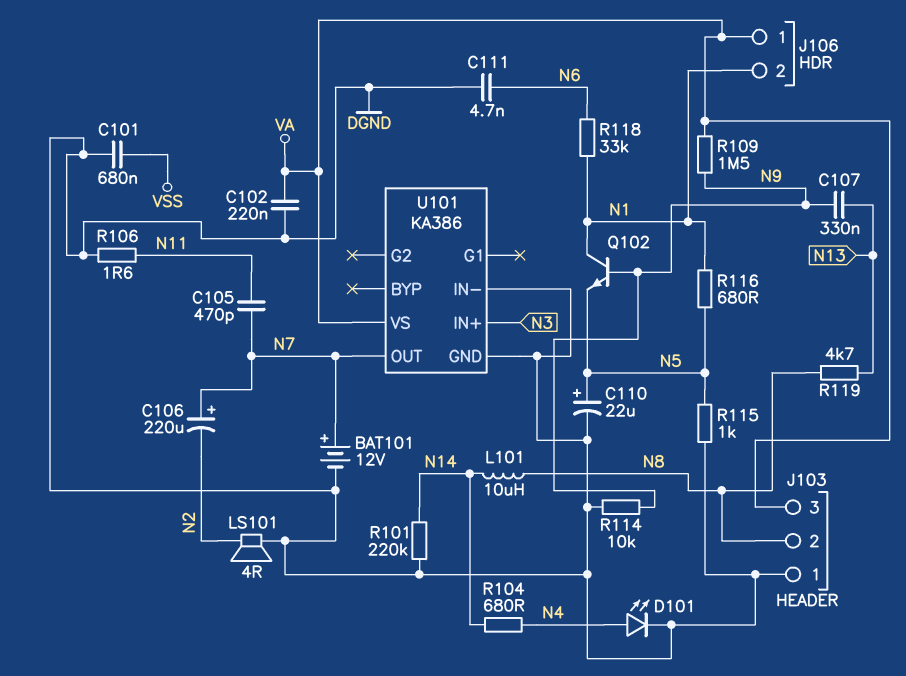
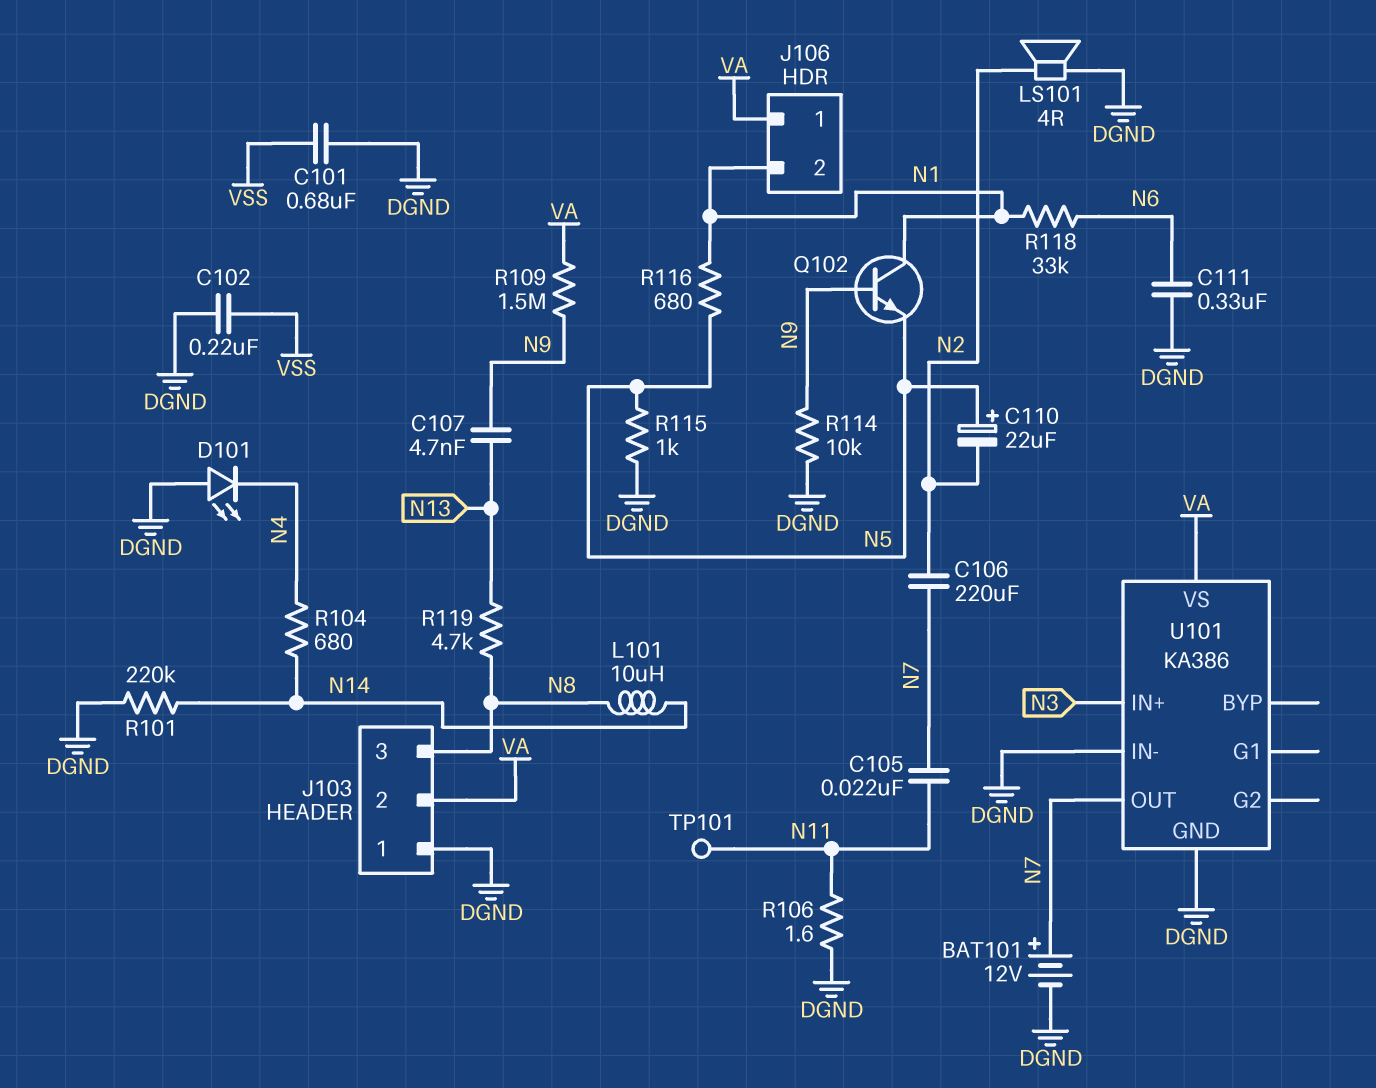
C102: 220nF (DGND, VA) -> 220nF (DGND, VSS)
C105: 470pF (N7, N11) -> 22nF (N7, N11)
C106: 220uF (plus N7, minus N2) -> 220uF (N2, N7)
C107: 330nF (N9, N13) -> 4.7nF (N9, N13)
C110: 22uF (plus N5, minus DGND) -> 22uF (plus N5, minus N2)
C111: 4.7nF (DGND, N6) -> 330nF (DGND, N6)
D101: LED (A N4, K DGND) -> LED (A DGND, K N4)
J103 pin 2: N8 -> VA
J103 pin 3: VA -> N8
TP101: none -> test point (N11)

